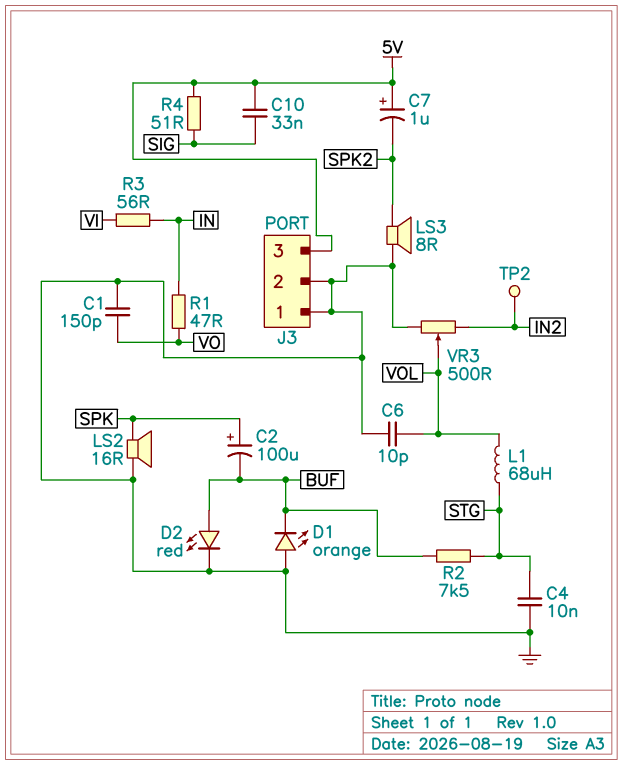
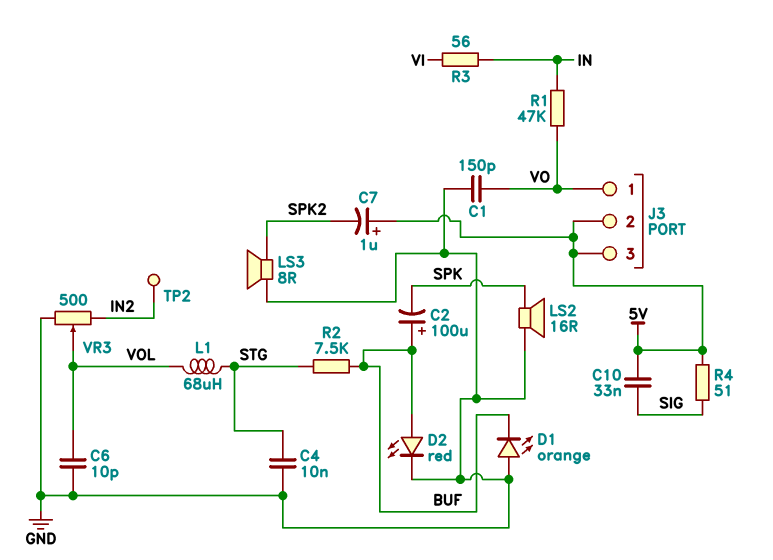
C2: 100uF (plus SPK, minus BUF) -> 100uF (plus BUF, minus SPK)
J3 pin 1: GND -> VO
J3 pin 2: GND -> 5V
R1: 47 (IN, VO) -> 47k (IN, VO)

